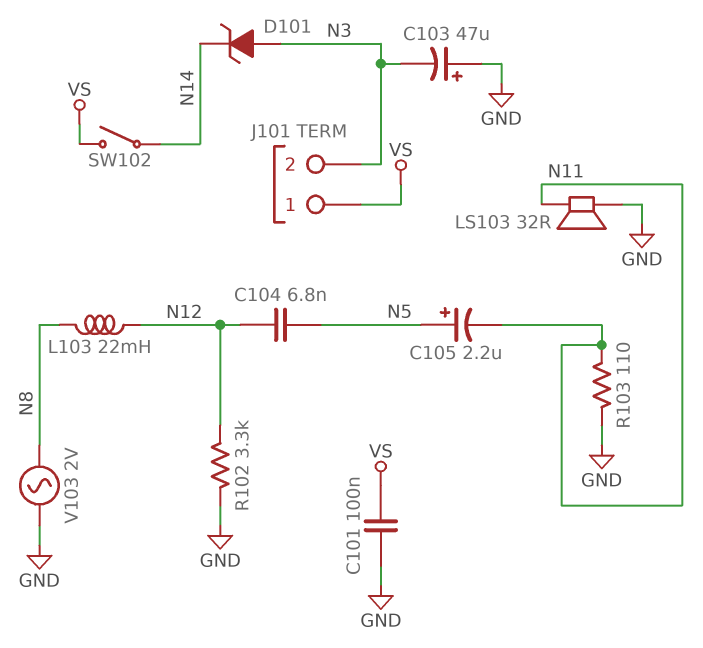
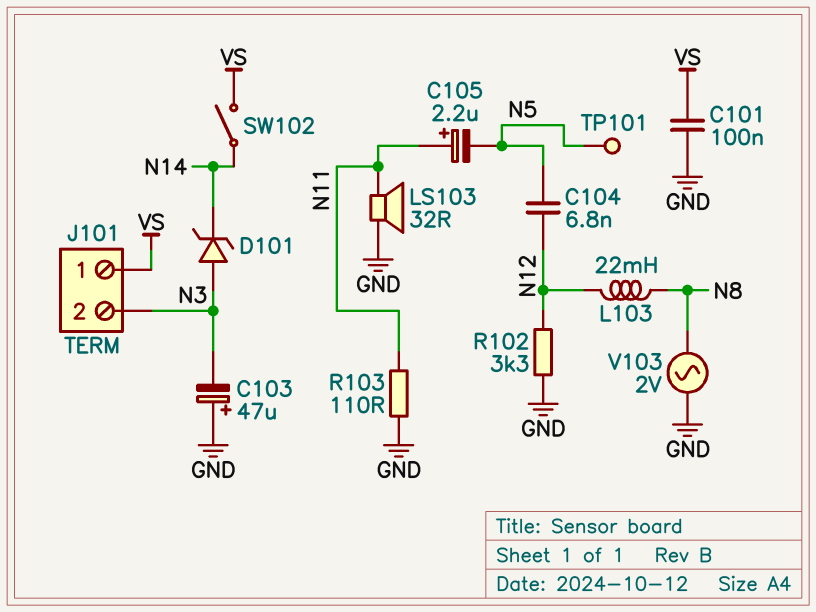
C105: 2.2uF (plus N5, minus N11) -> 2.2uF (plus N11, minus N5)
TP101: none -> test point (N5)

